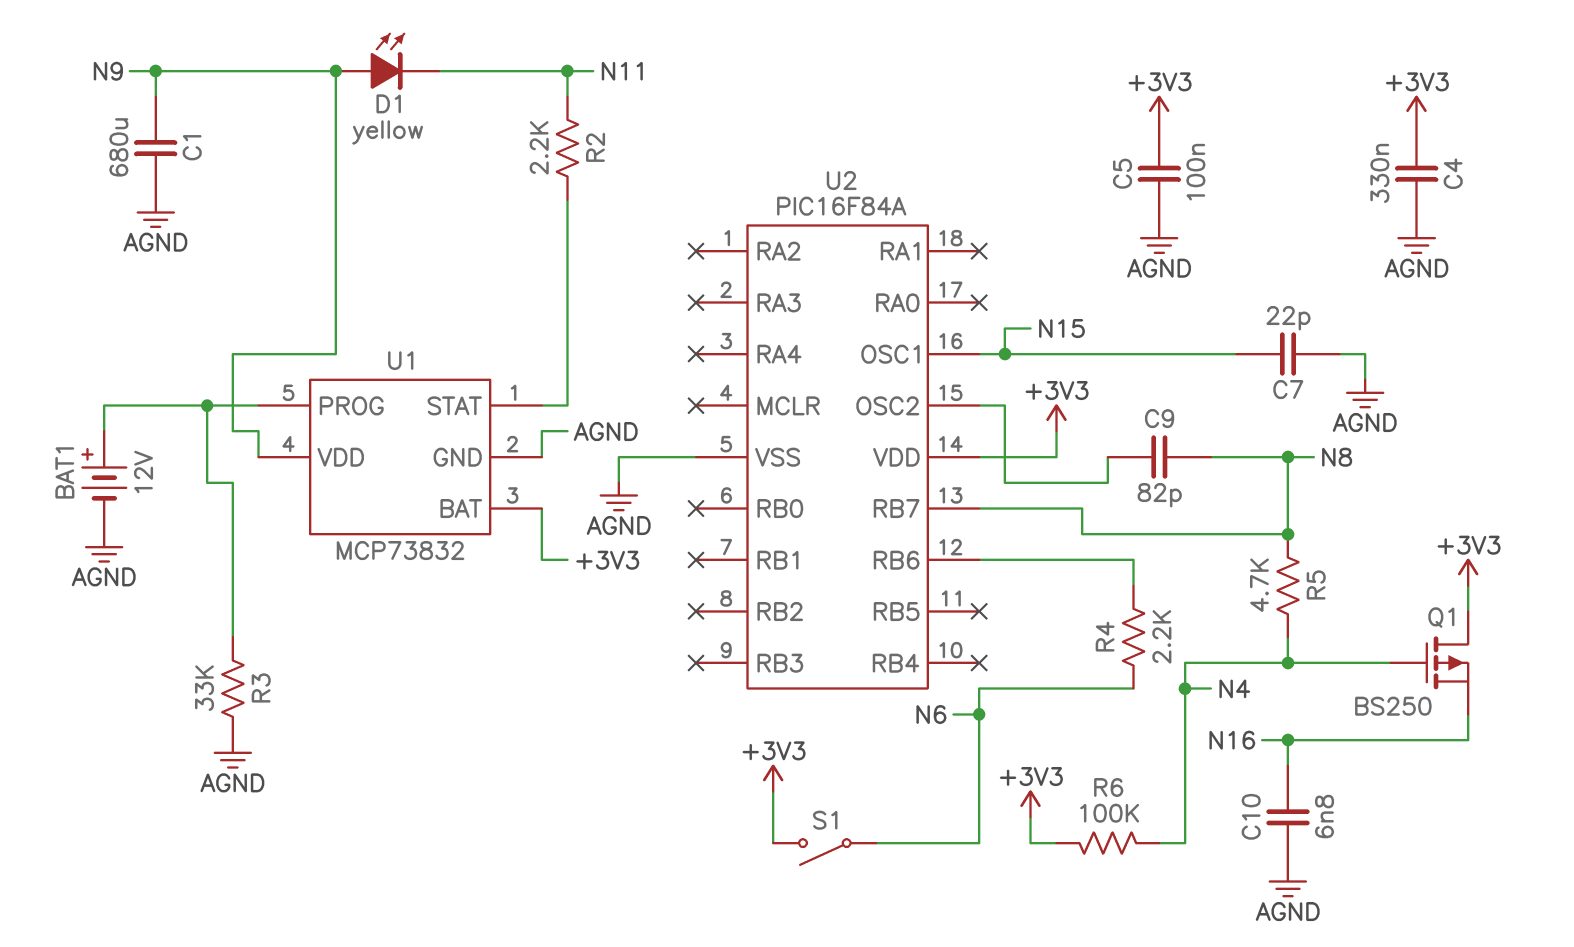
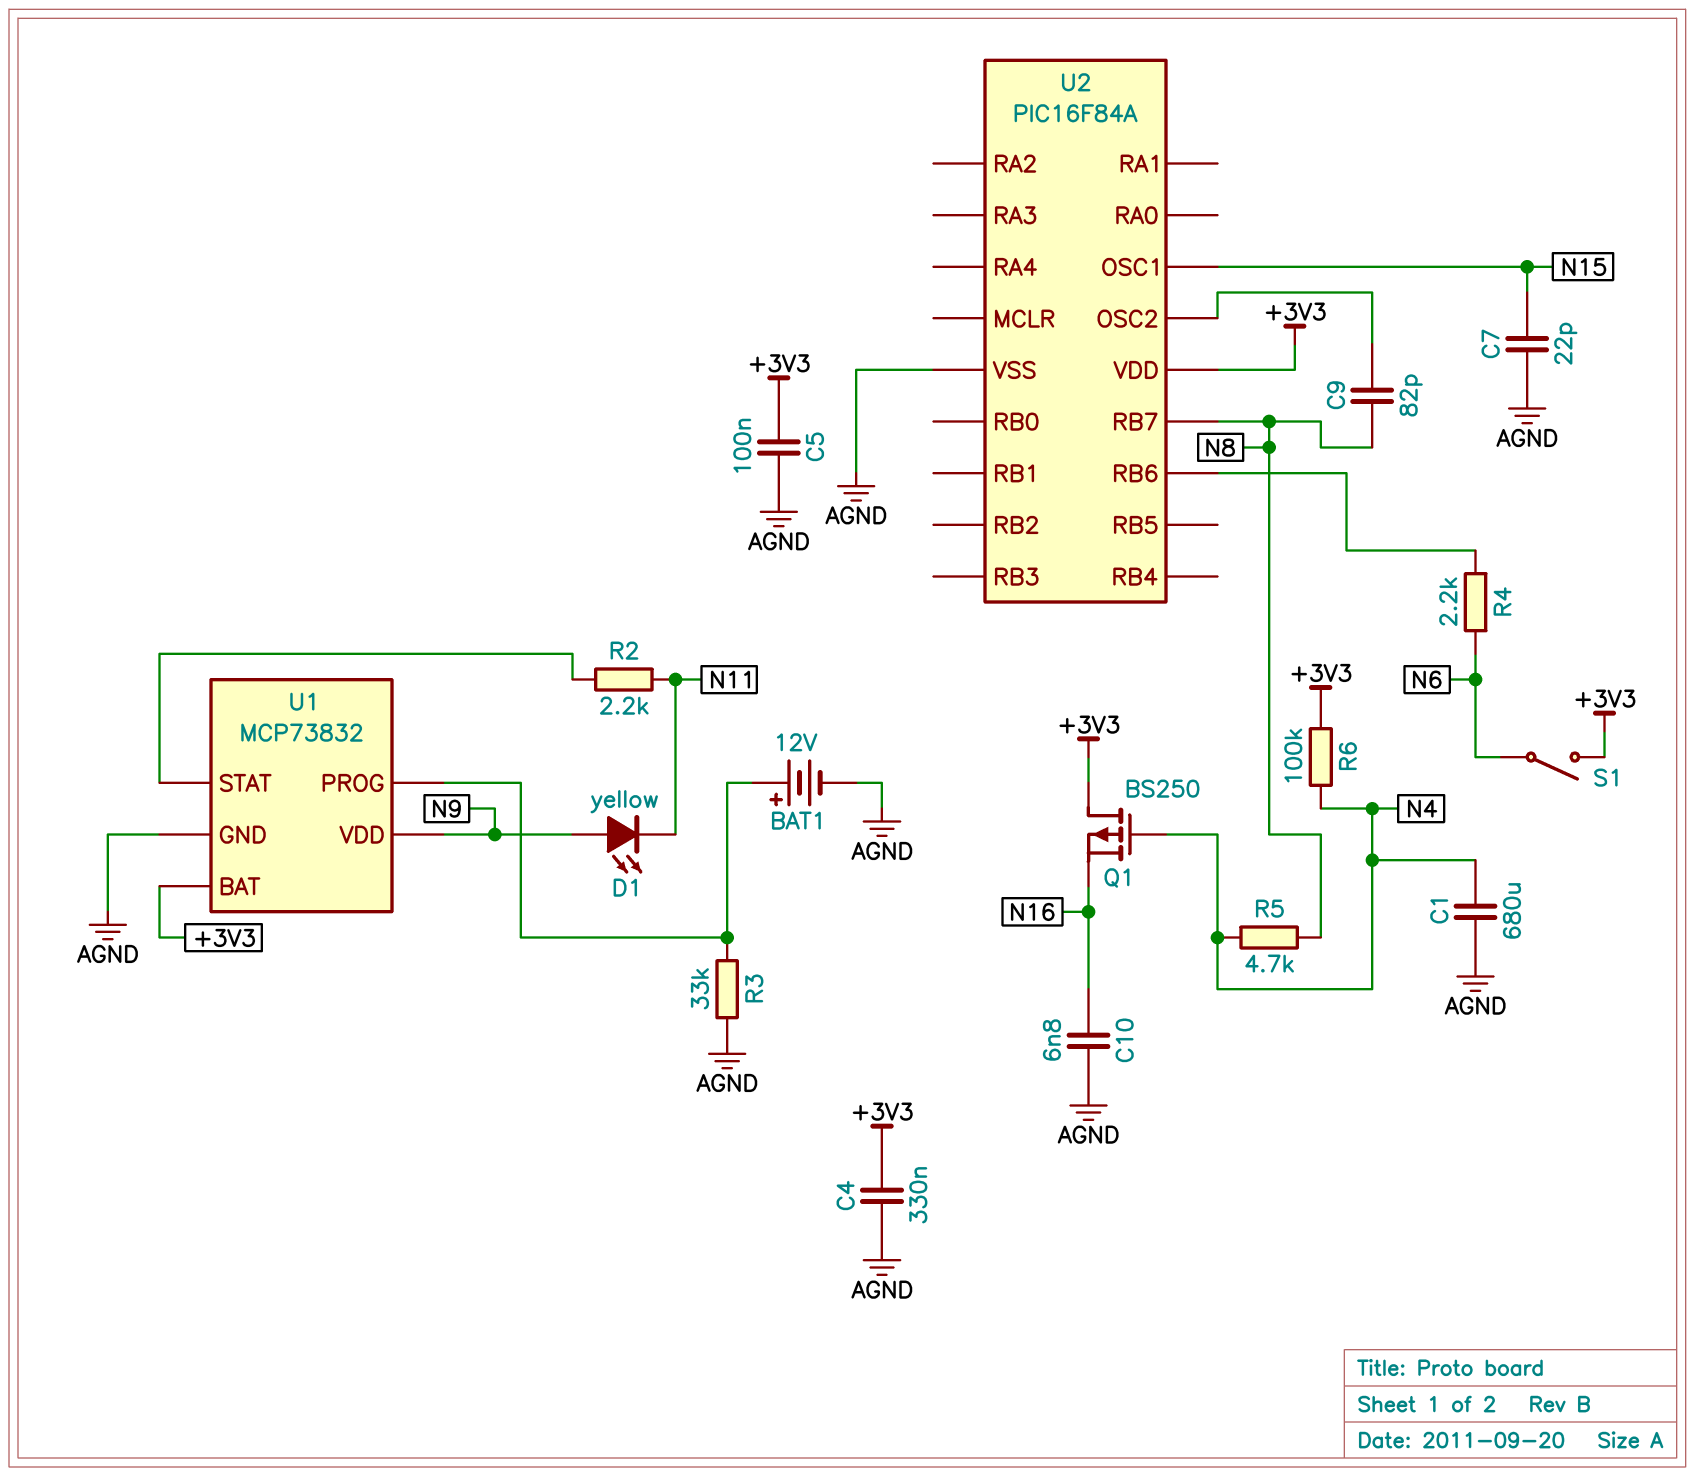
C1: 680uF (AGND, N9) -> 680uF (AGND, N4)

